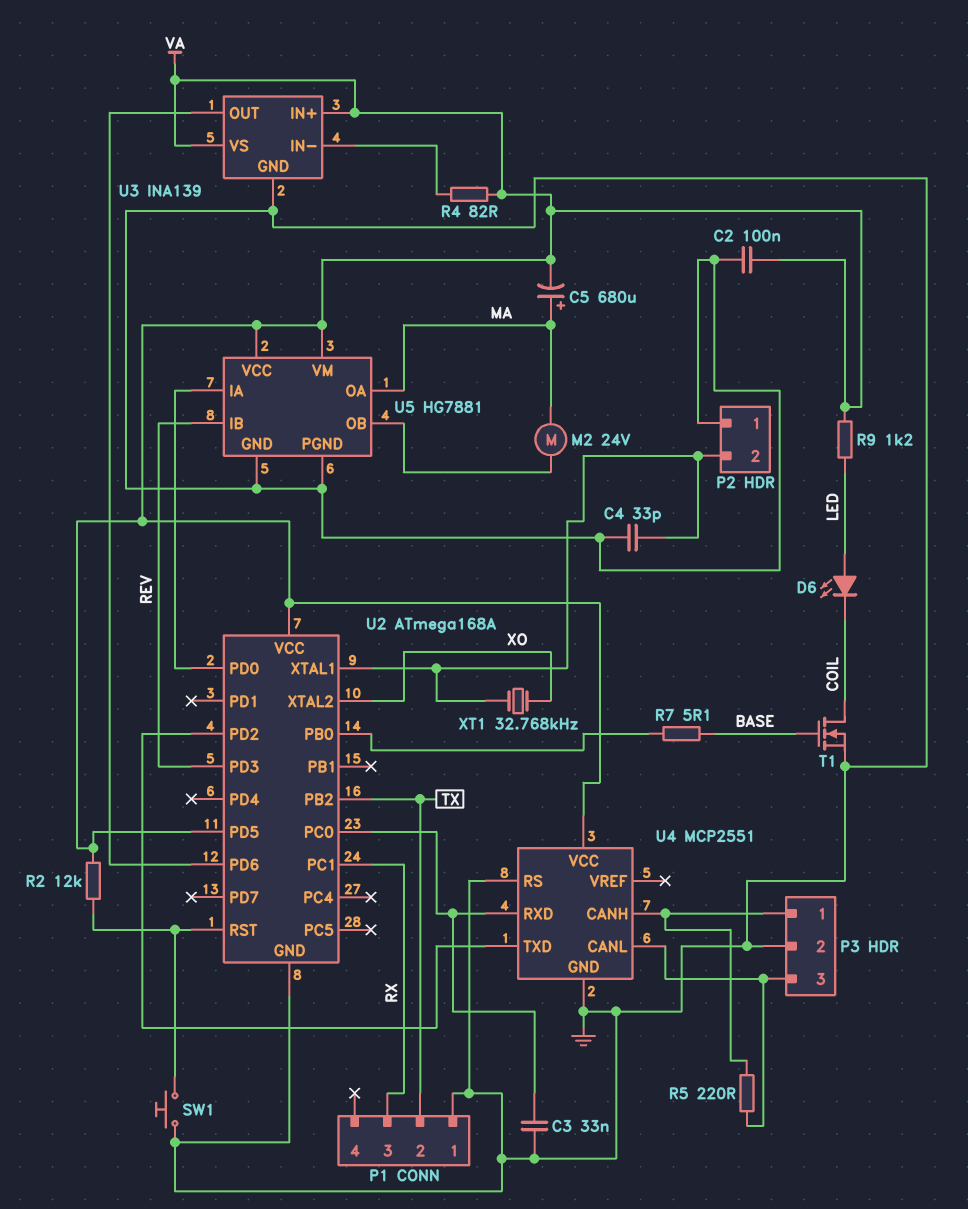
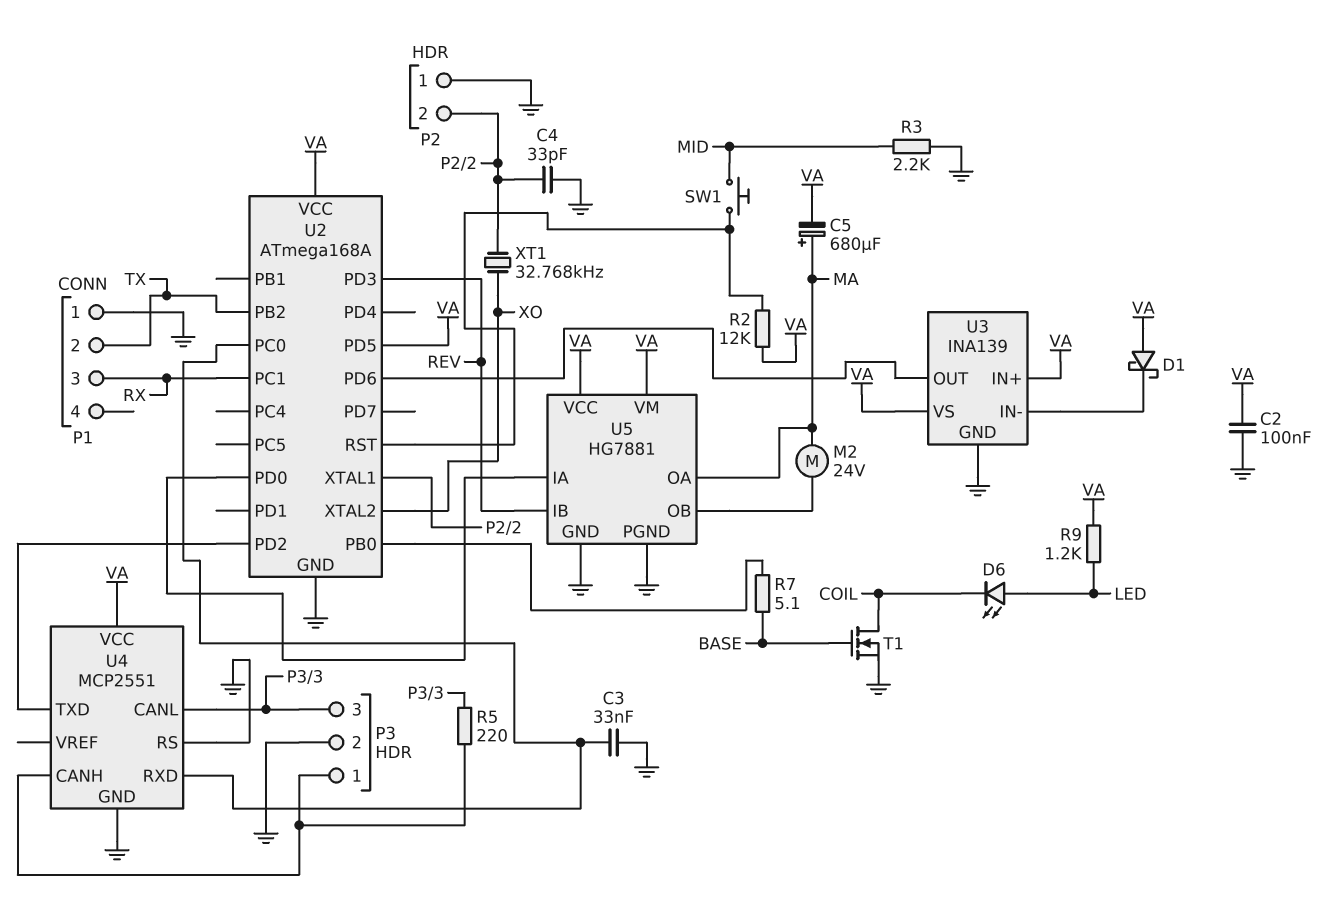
D1: none -> schottky (A VA, K U3/IN-)
R3: none -> 2.2k (GND, MID)
R4: 82 (U3/IN-, VA) -> none
SW1: button (GND, U2/RST) -> button (MID, U2/RST)

